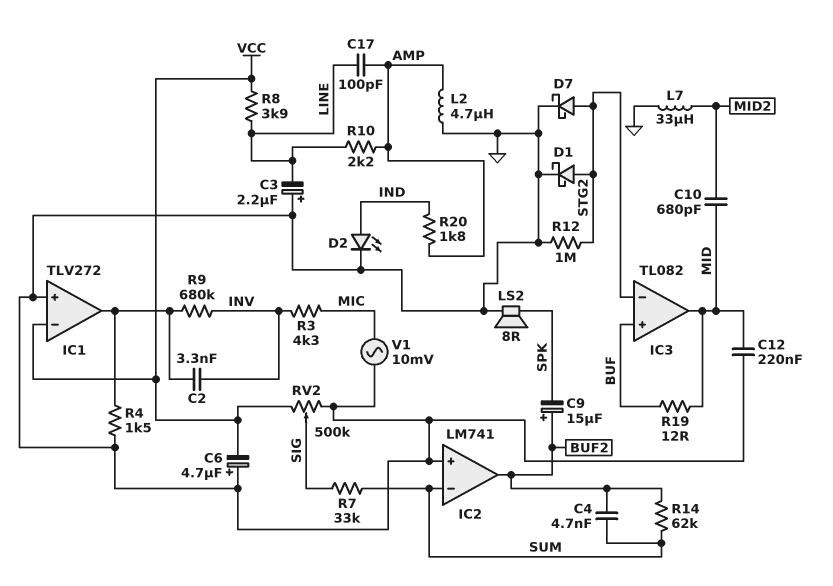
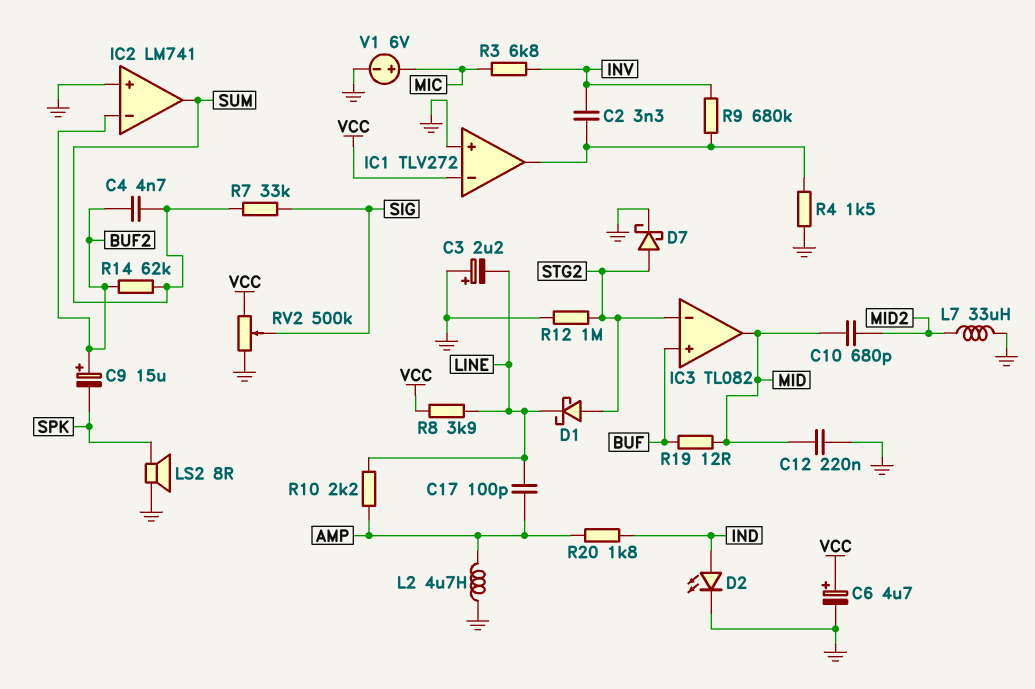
C6: 4.7uF (plus GND, minus VCC) -> 4.7uF (plus VCC, minus GND)
D1: schottky (A STG2, K GND) -> schottky (A STG2, K LINE)
IC2 pin in-: SUM -> BUF2
IC2 pin out: BUF2 -> SUM
R3: 4.3k (INV, MIC) -> 6.8k (INV, MIC)
V1: AC 10mV (GND, MIC) -> 6V (plus MIC, minus GND)

